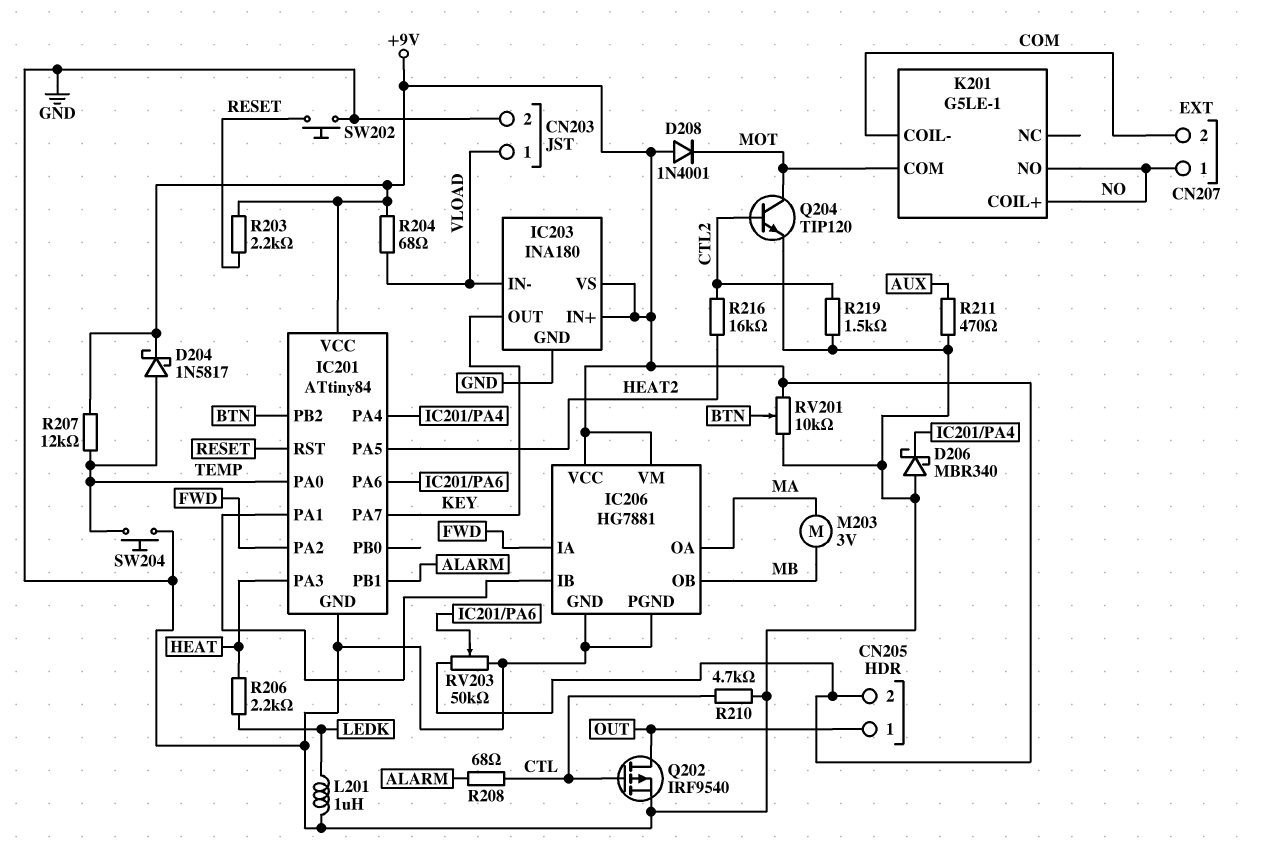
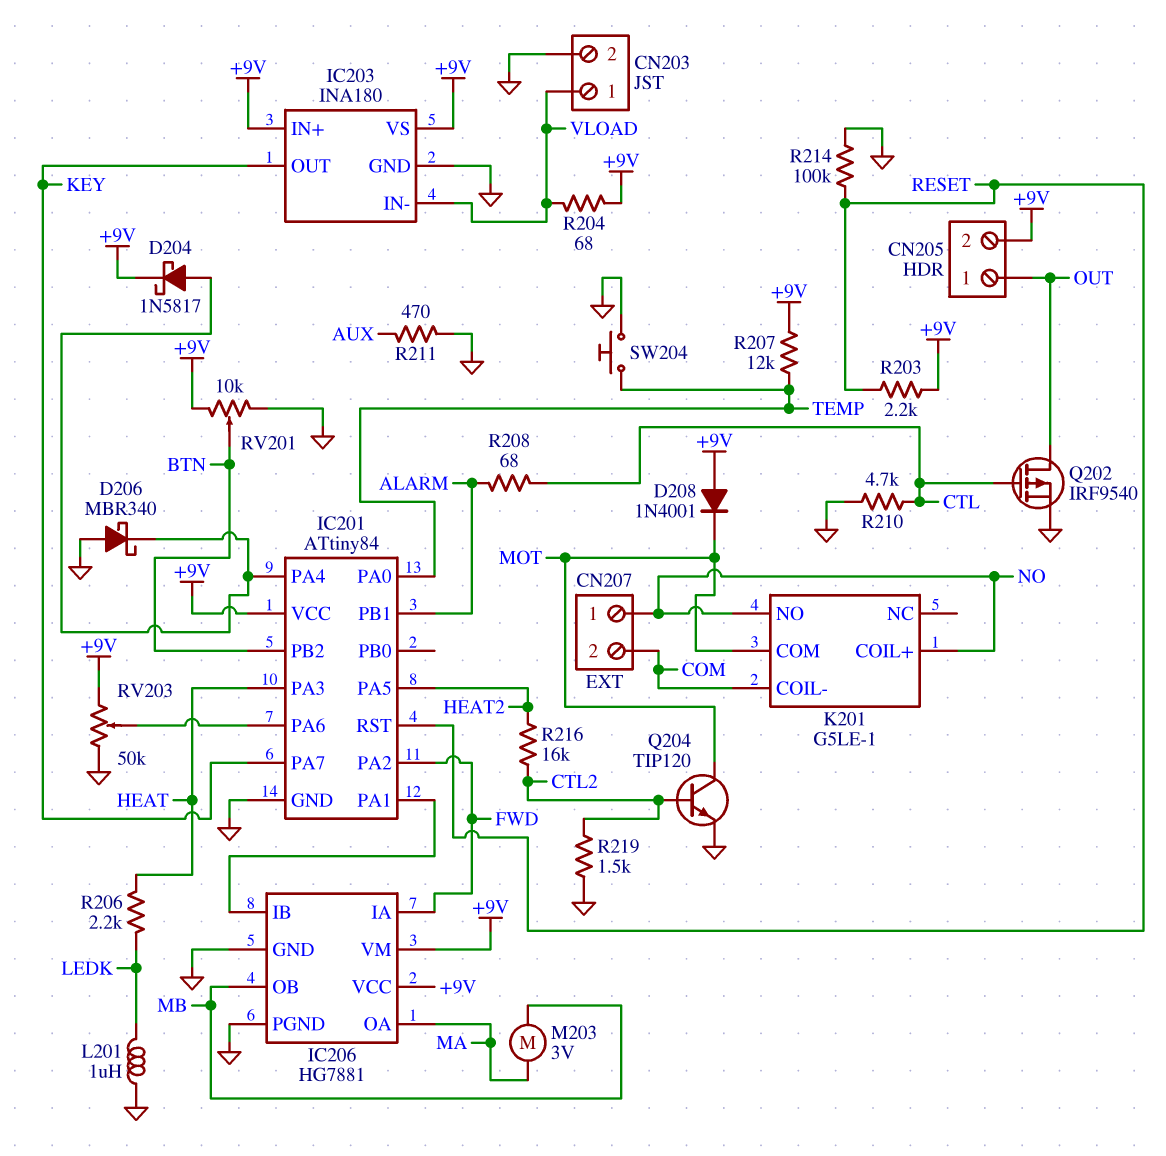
D204: schottky 1N5817 (A TEMP, K +9V) -> schottky 1N5817 (A IC201/PA4, K +9V)
R214: none -> 100k (GND, RESET)
SW202: button (GND, RESET) -> none

